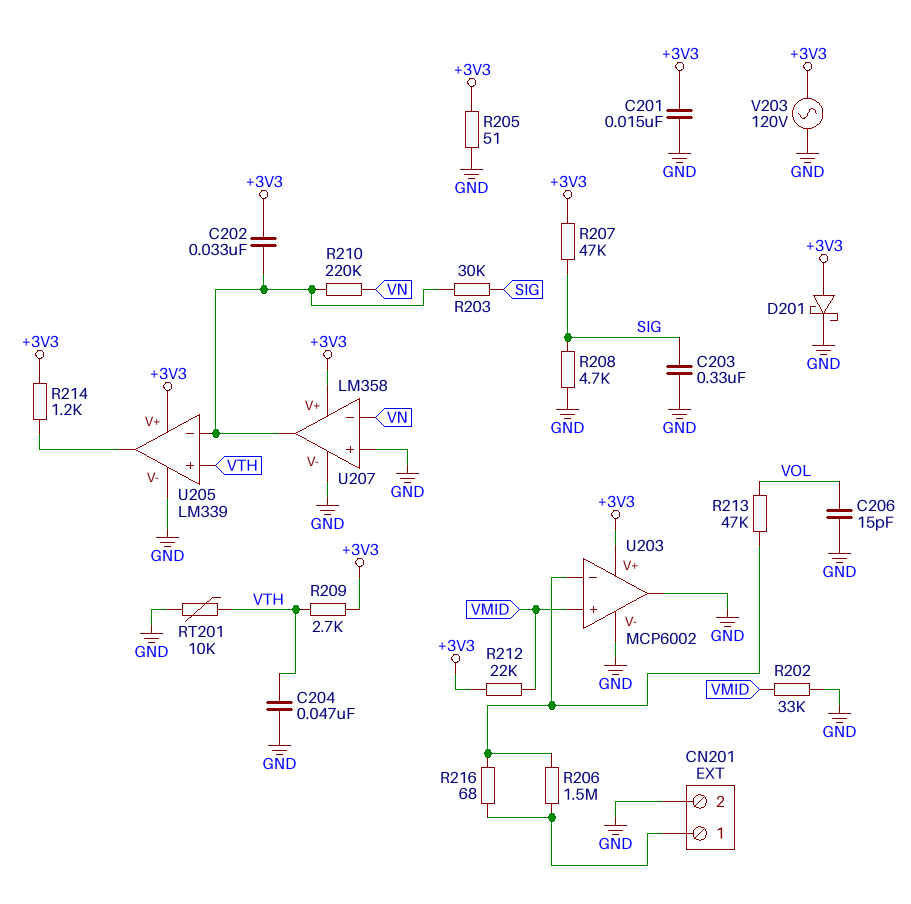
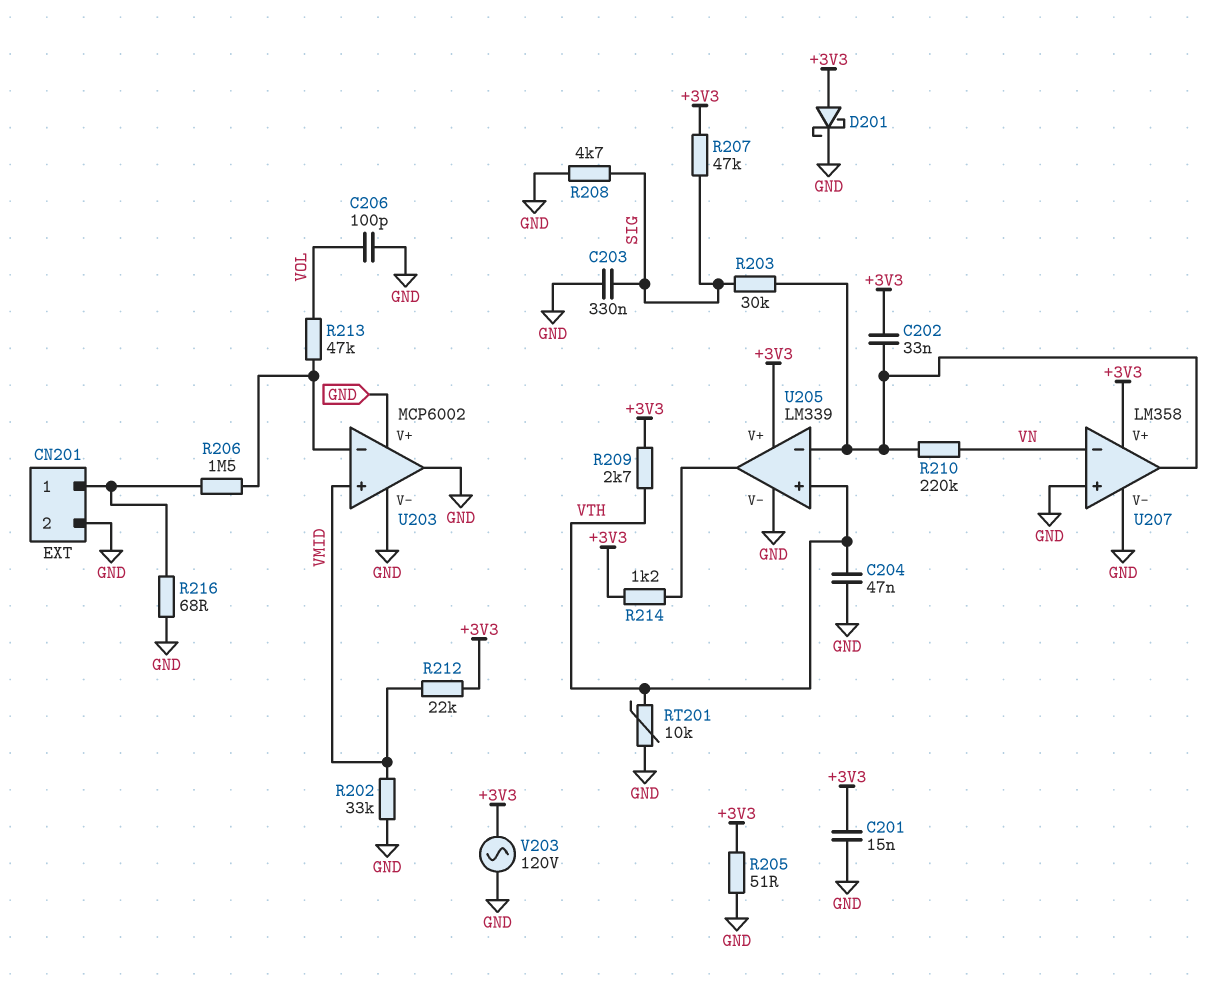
C206: 15pF (GND, VOL) -> 100pF (GND, VOL)
R216: 68 (CN201/1, U203/in-) -> 68 (CN201/1, GND)
U203 pin V+: +3V3 -> GND

